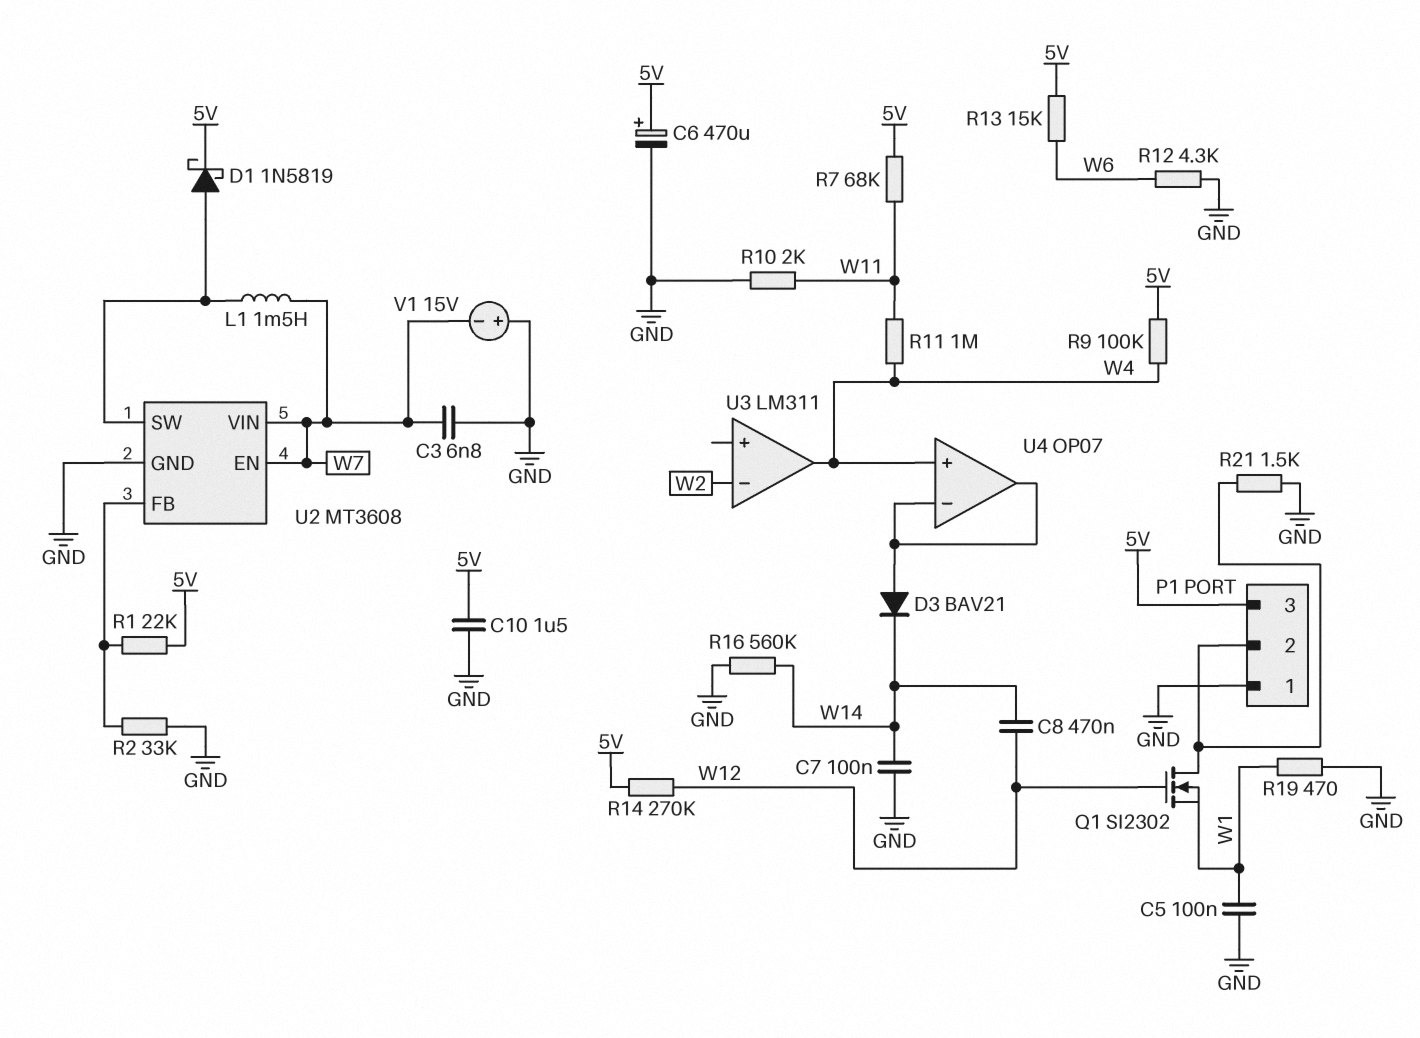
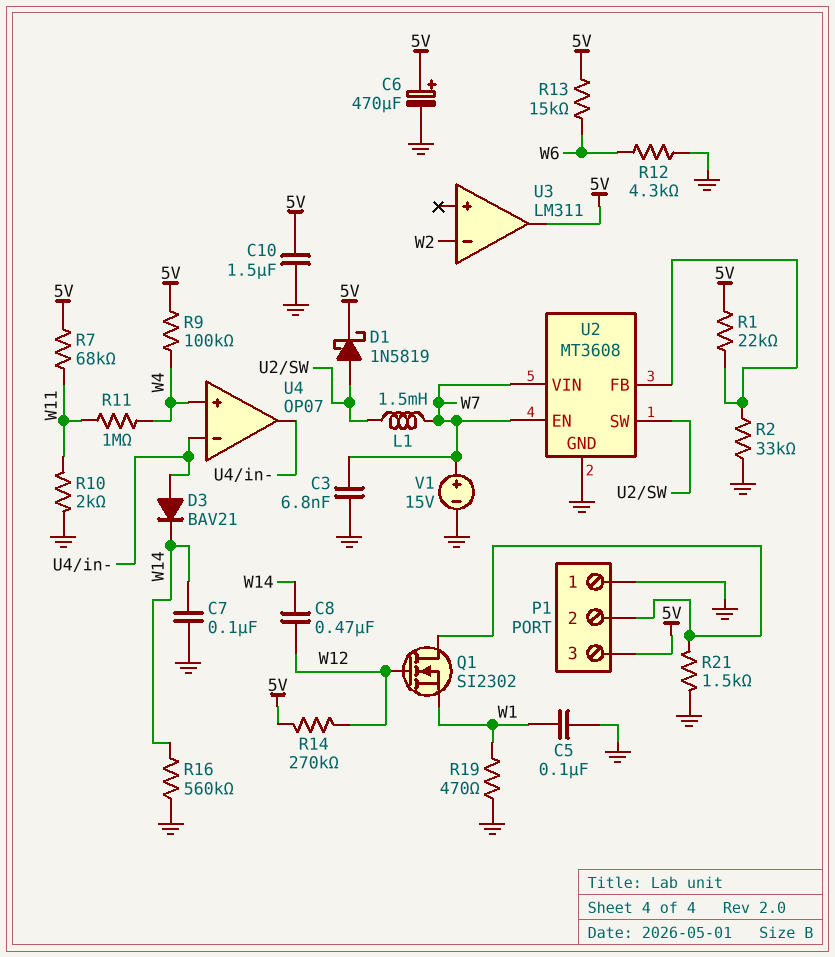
U3 pin out: W4 -> 5V
V1: 15V (plus GND, minus W7) -> 15V (plus W7, minus GND)

